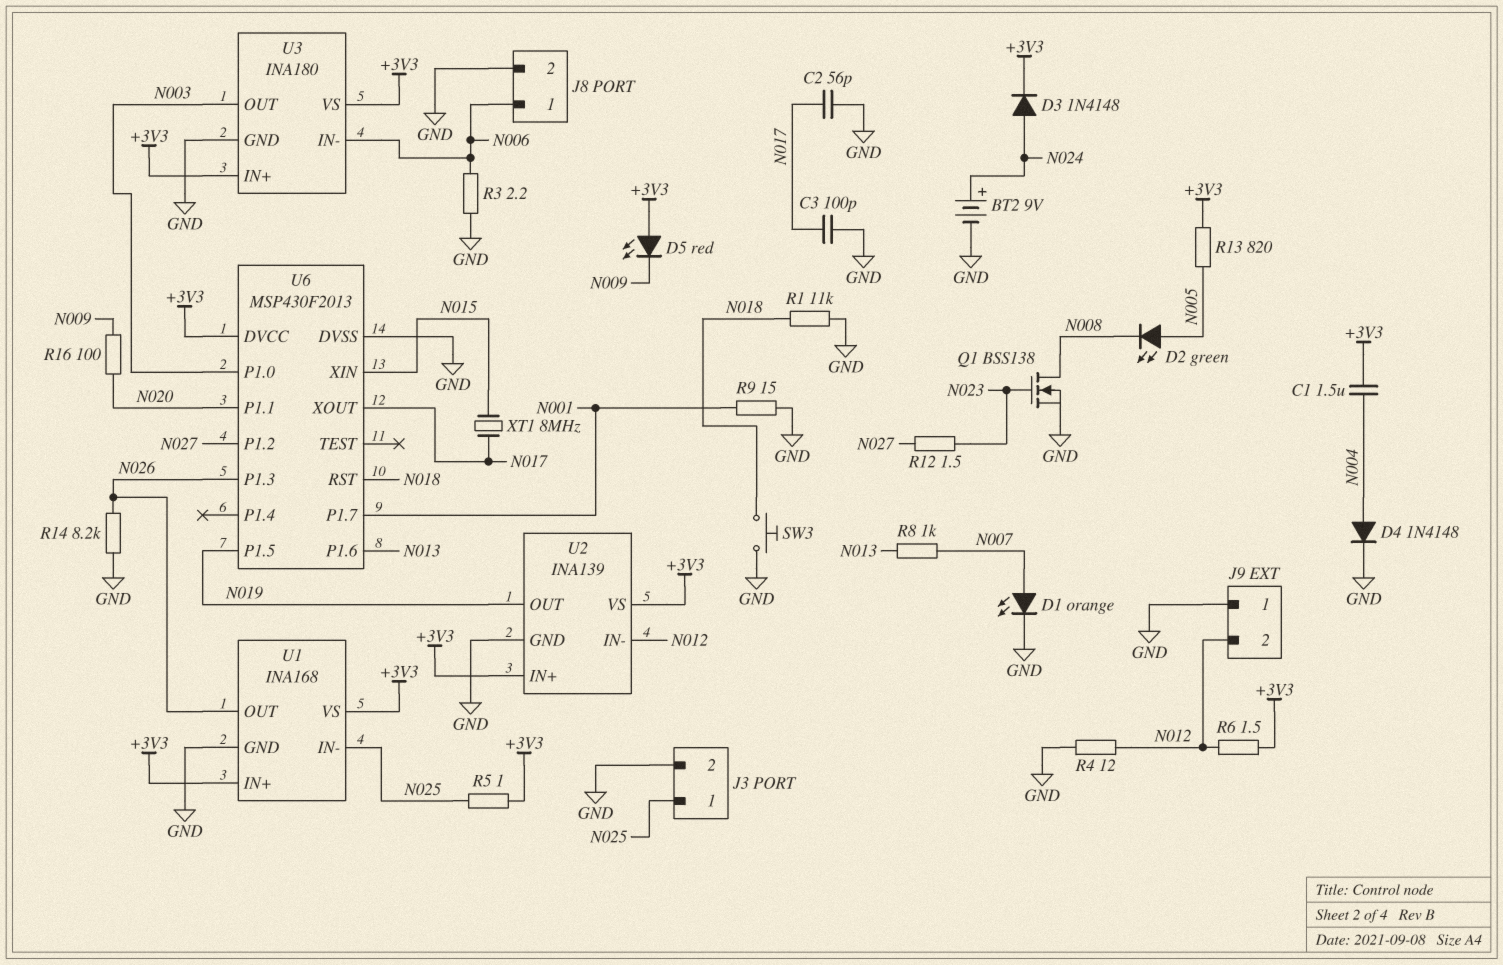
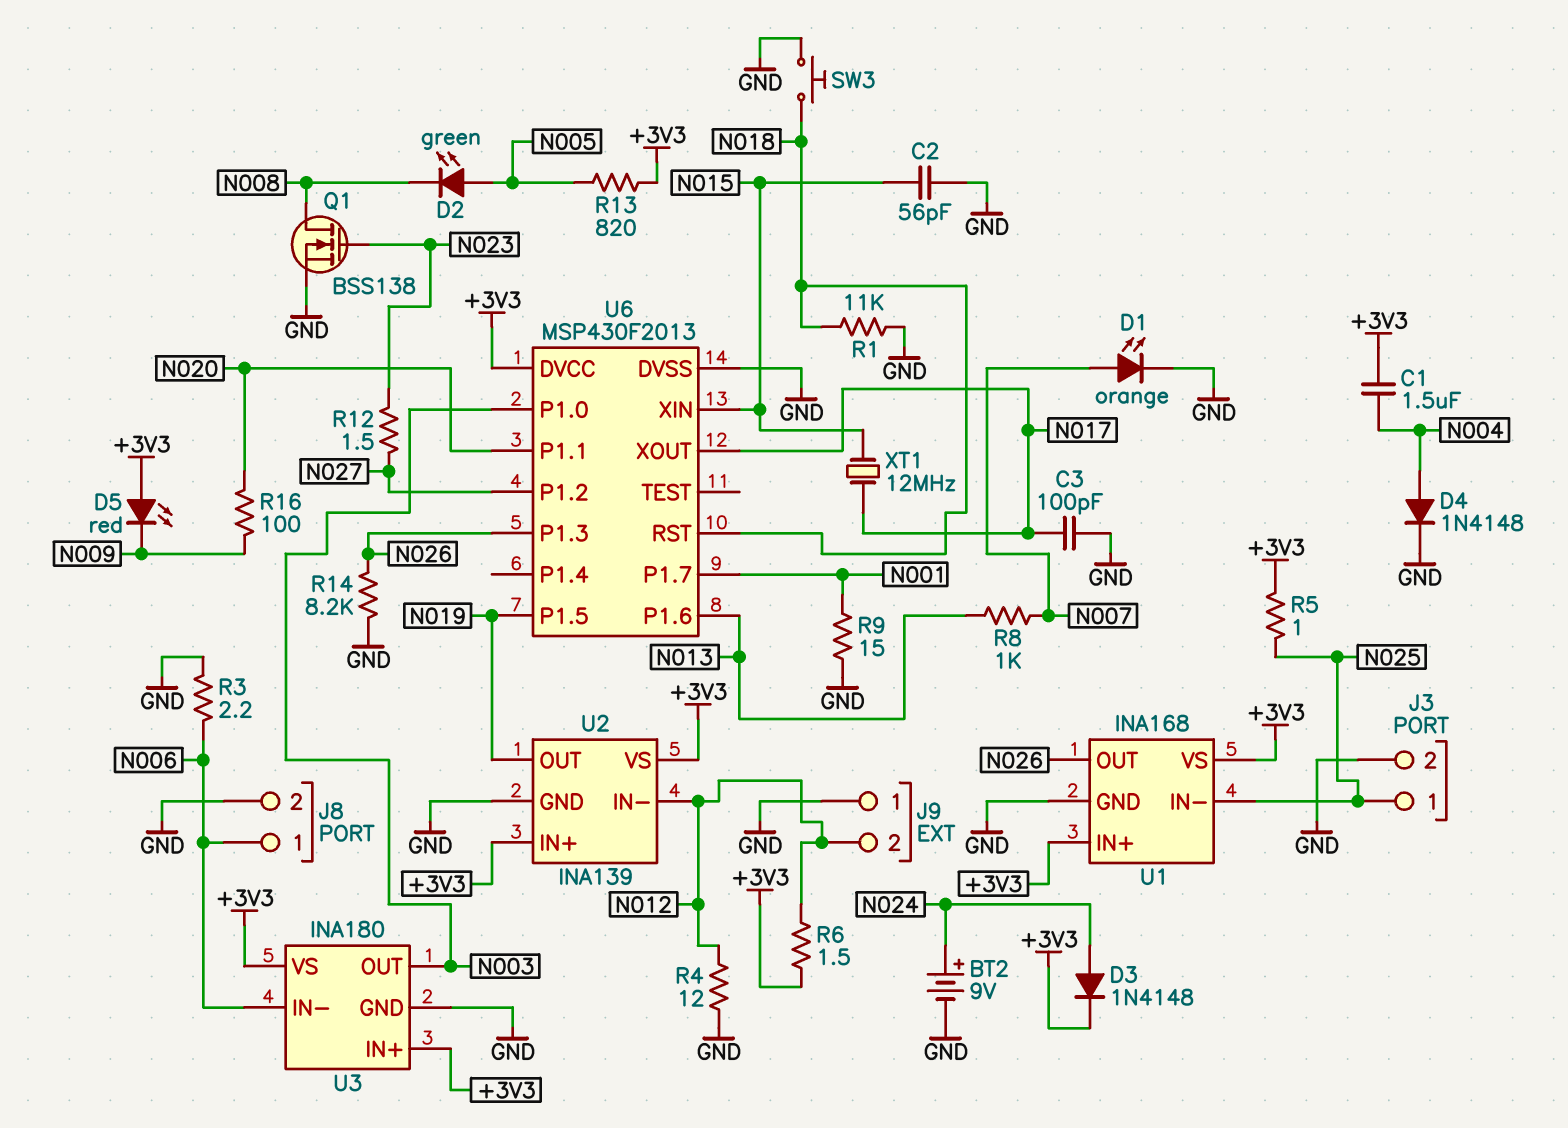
C2: 56pF (GND, N017) -> 56pF (GND, N015)
XT1: 8MHz (N015, N017) -> 12MHz (N015, N017)

